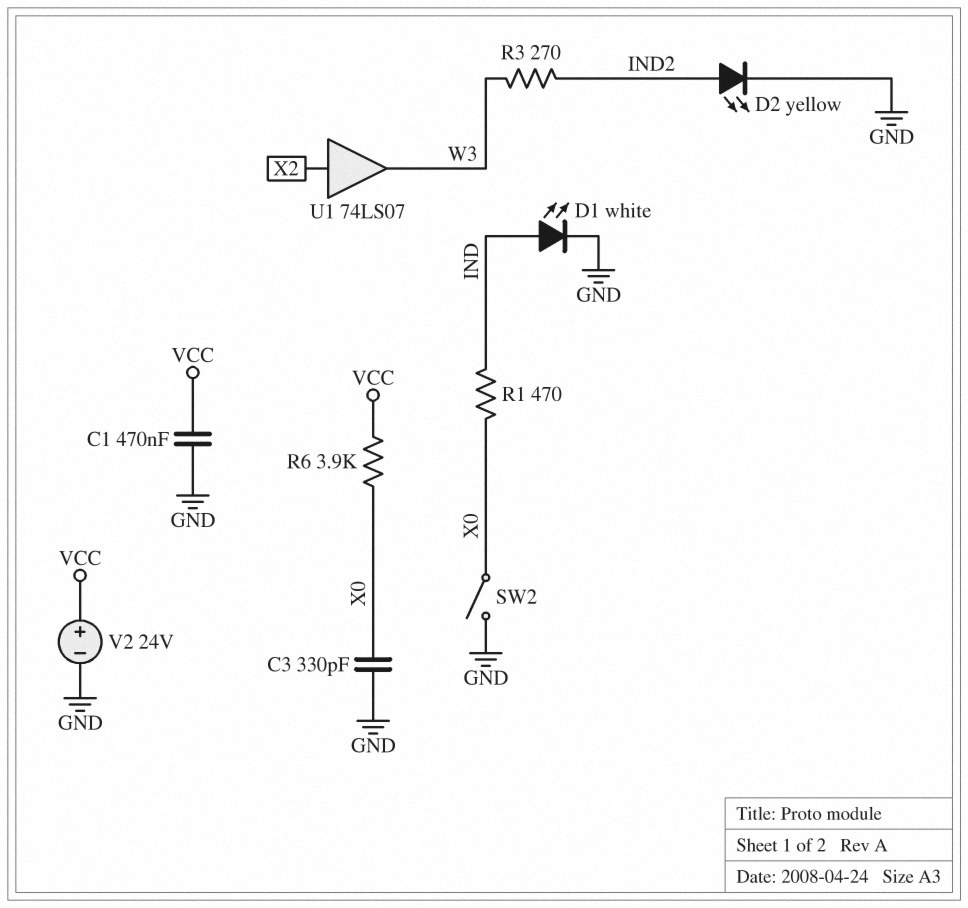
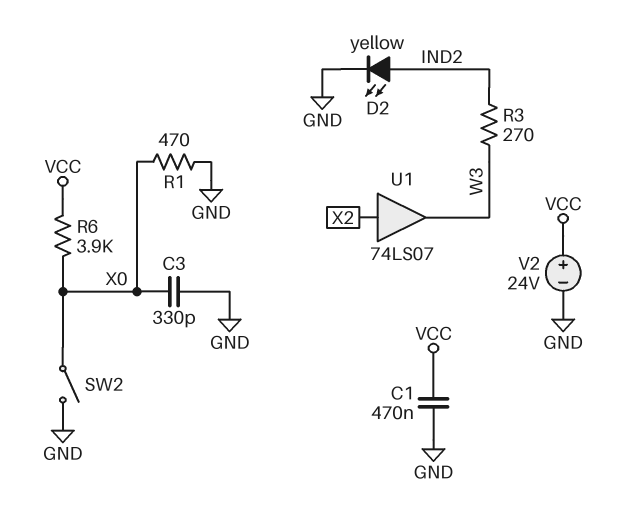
D1: LED white (A IND, K GND) -> none
R1: 470 (IND, X0) -> 470 (GND, X0)

